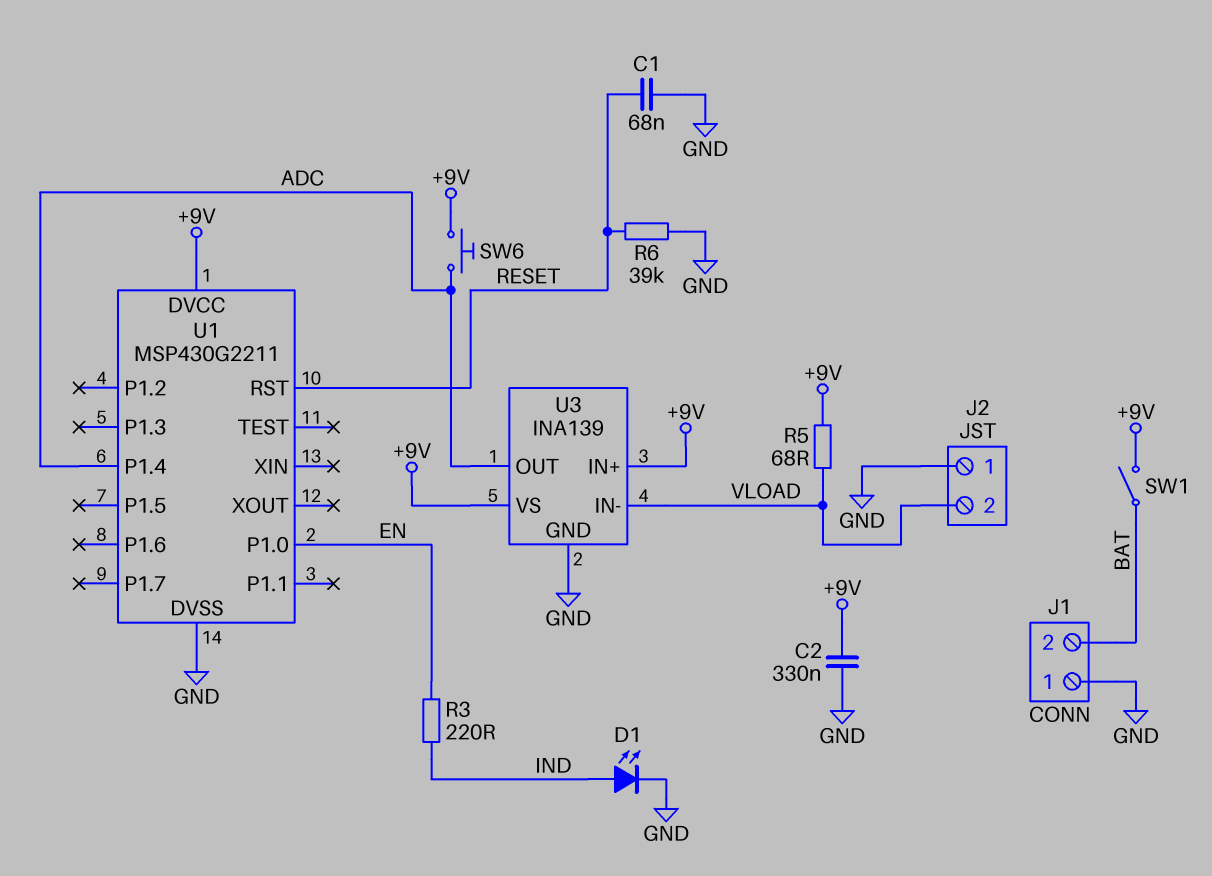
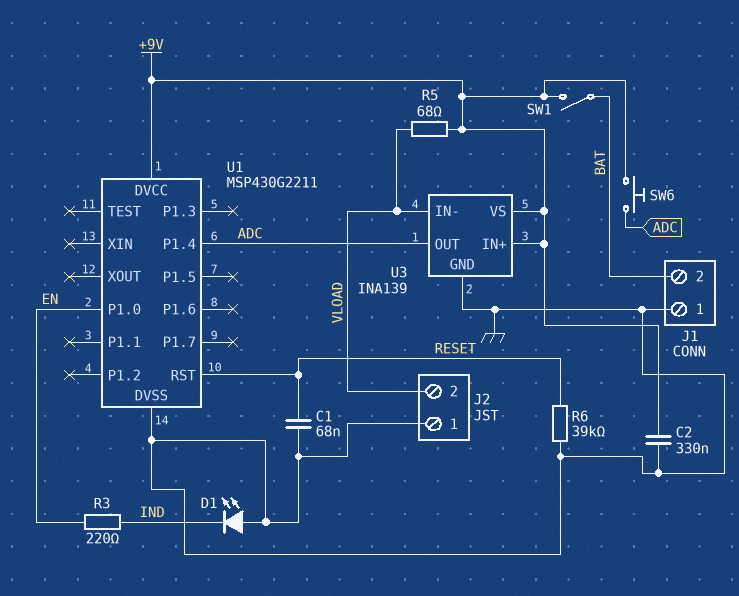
D1: LED (A IND, K GND) -> LED (A GND, K IND)

